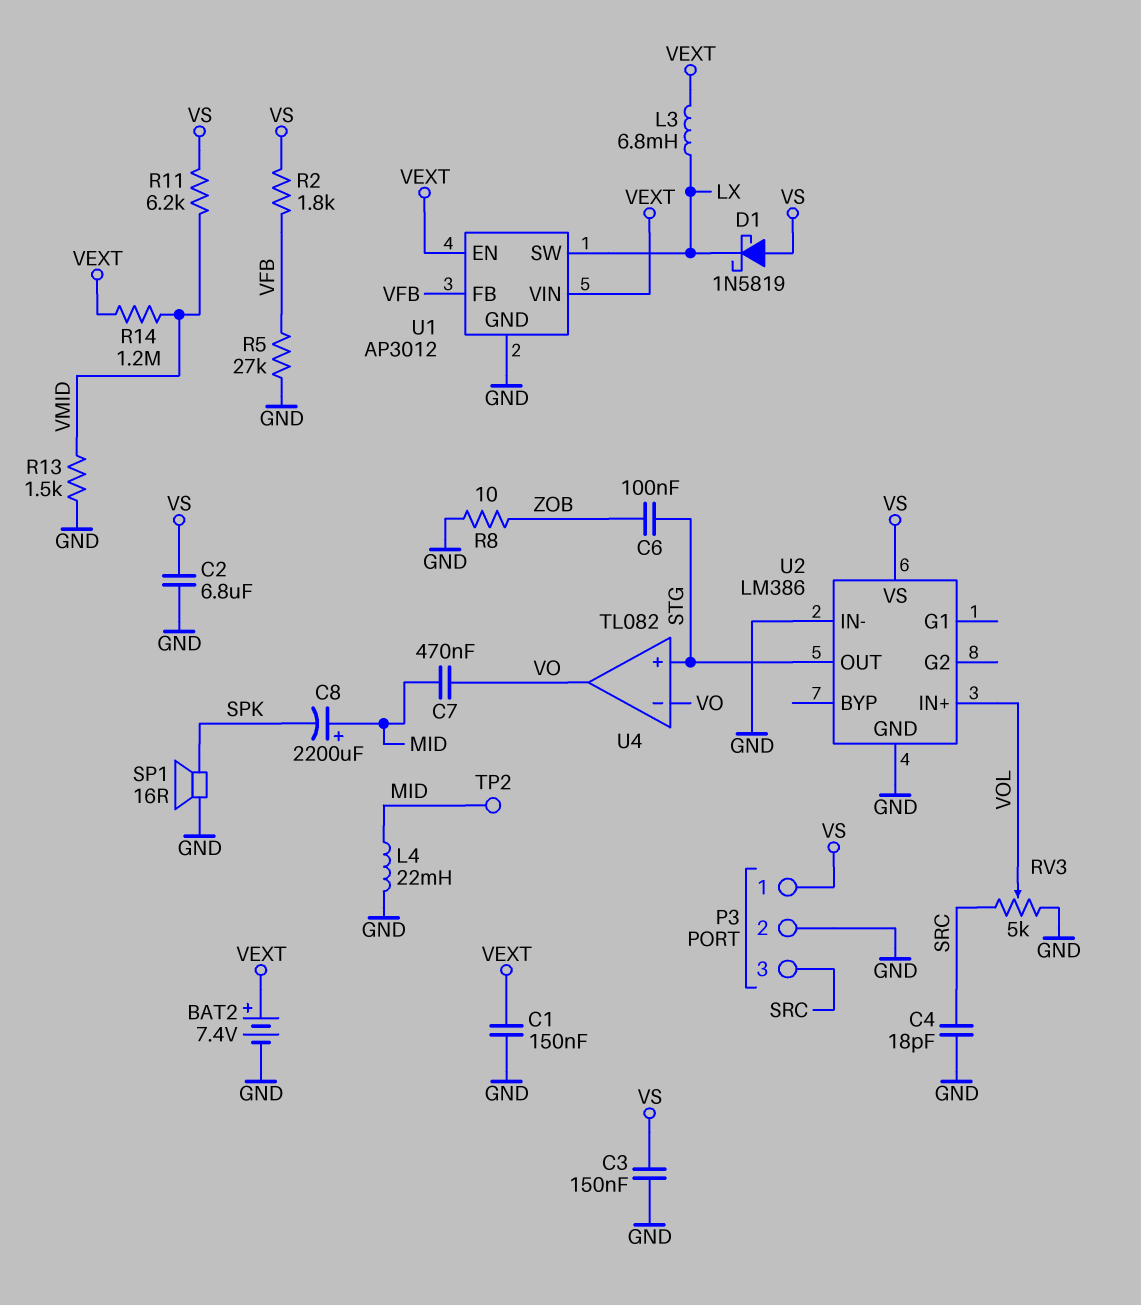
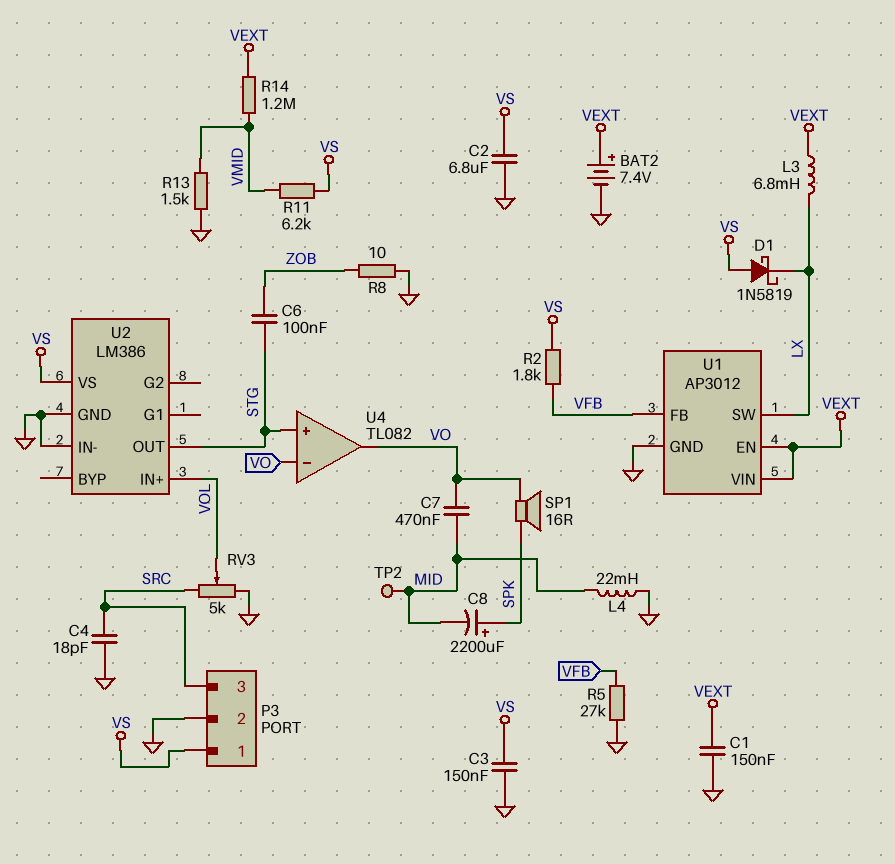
C8: 2200uF (plus MID, minus SPK) -> 2200uF (plus SPK, minus MID)
SP1: speaker 16R (GND, SPK) -> speaker 16R (SPK, VO)

